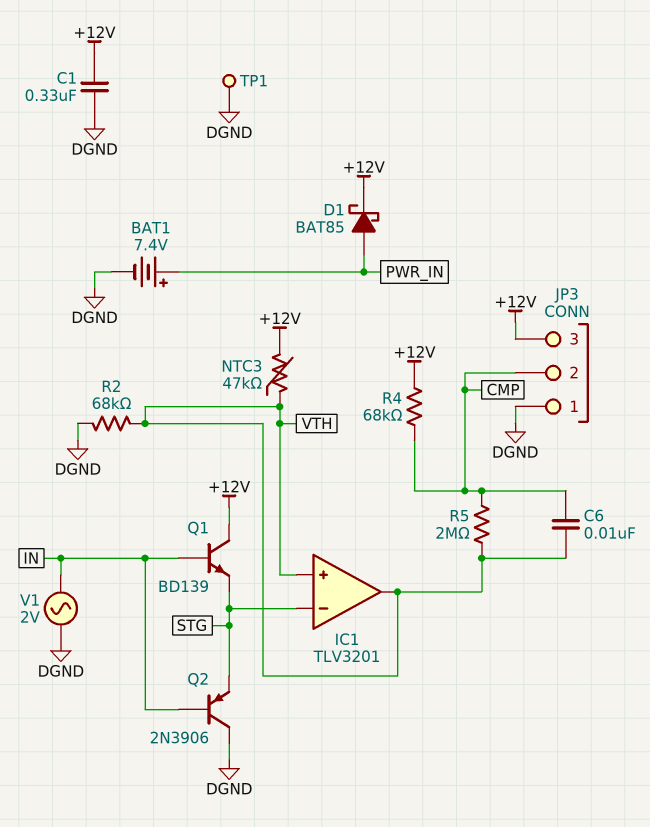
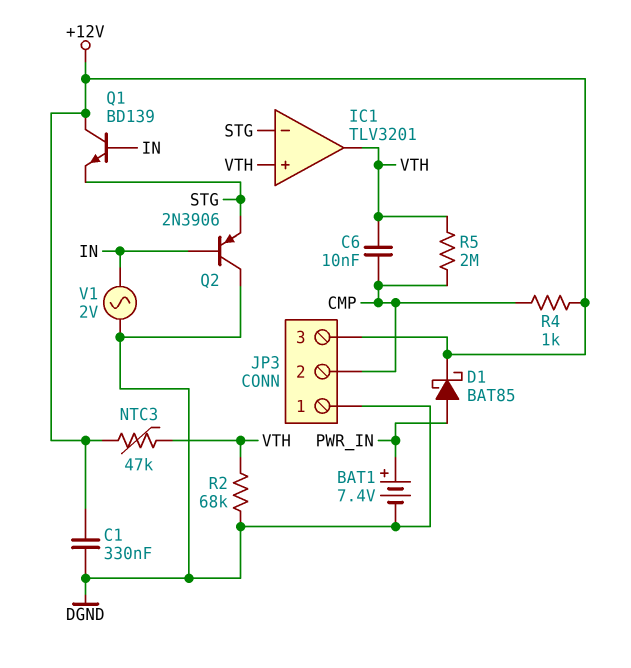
R4: 68k (+12V, CMP) -> 1k (+12V, CMP)
TP1: test point (DGND) -> none

